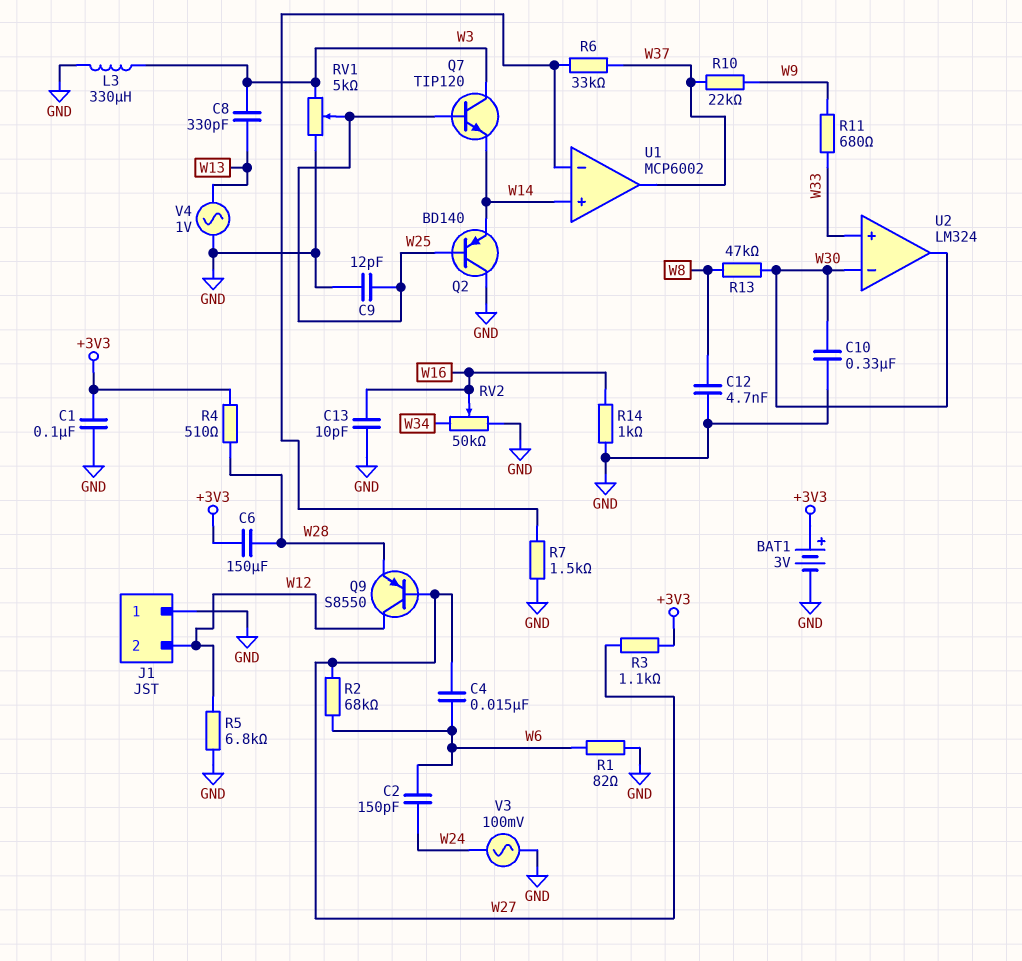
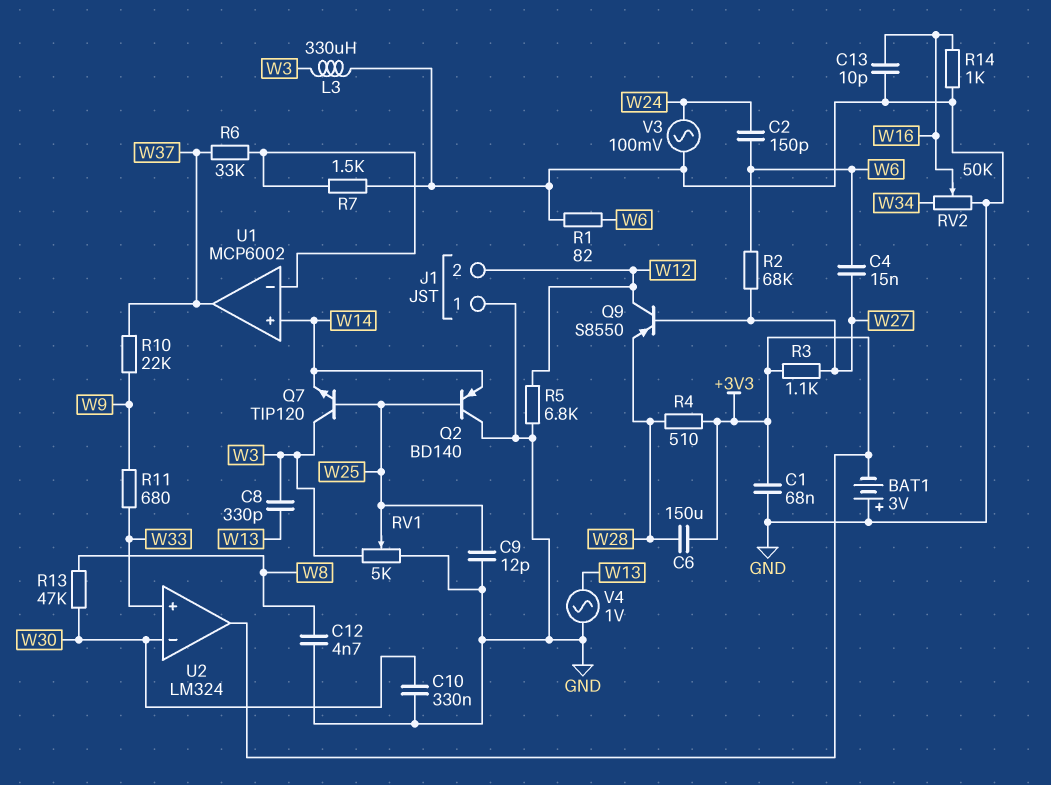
BAT1: 3V (plus +3V3, minus GND) -> 3V (plus GND, minus +3V3)
C1: 100nF (+3V3, GND) -> 68nF (+3V3, GND)
U2 pin out: W30 -> +3V3

